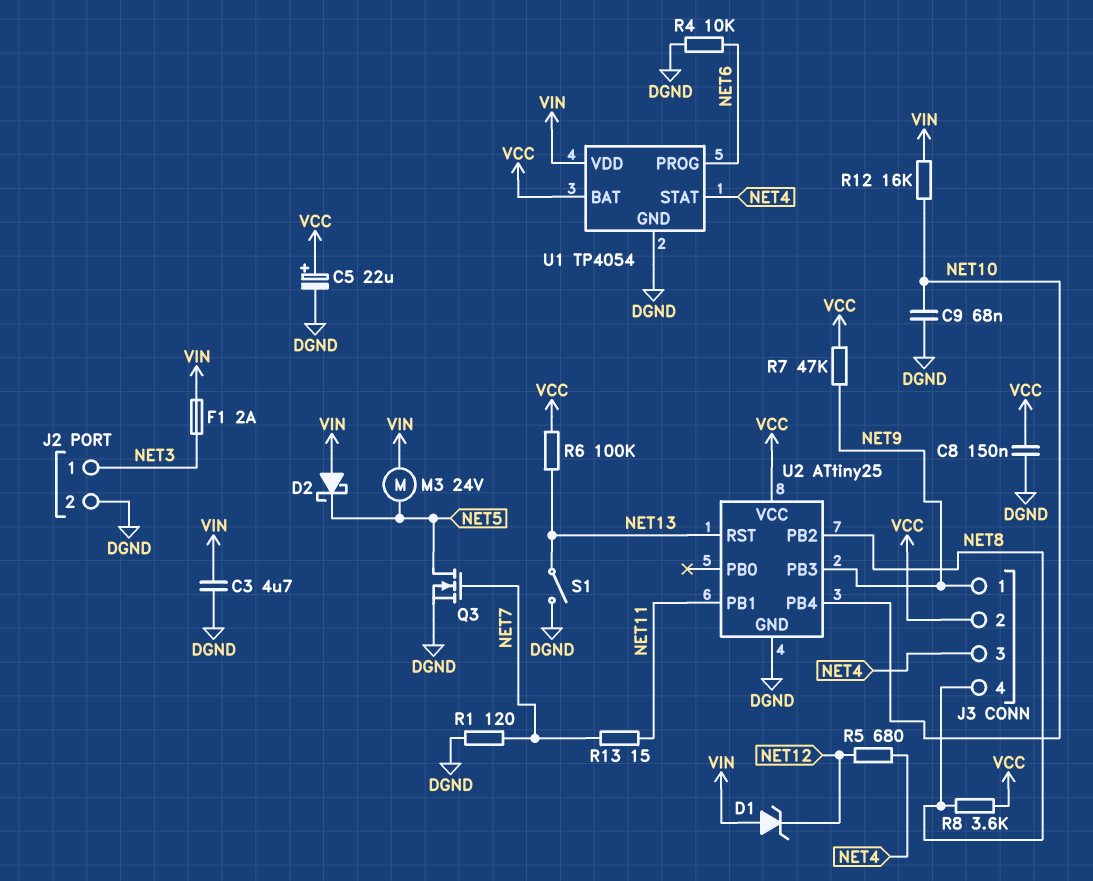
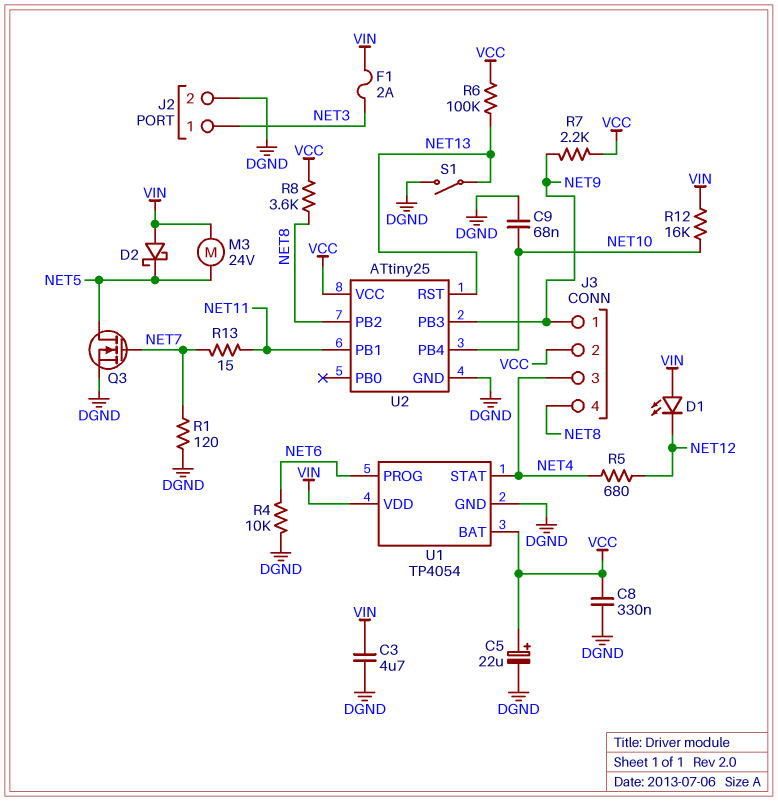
C8: 150nF (DGND, VCC) -> 330nF (DGND, VCC)
D1: zener (A VIN, K NET12) -> LED (A VIN, K NET12)
R7: 47k (NET9, VCC) -> 2.2k (NET9, VCC)

